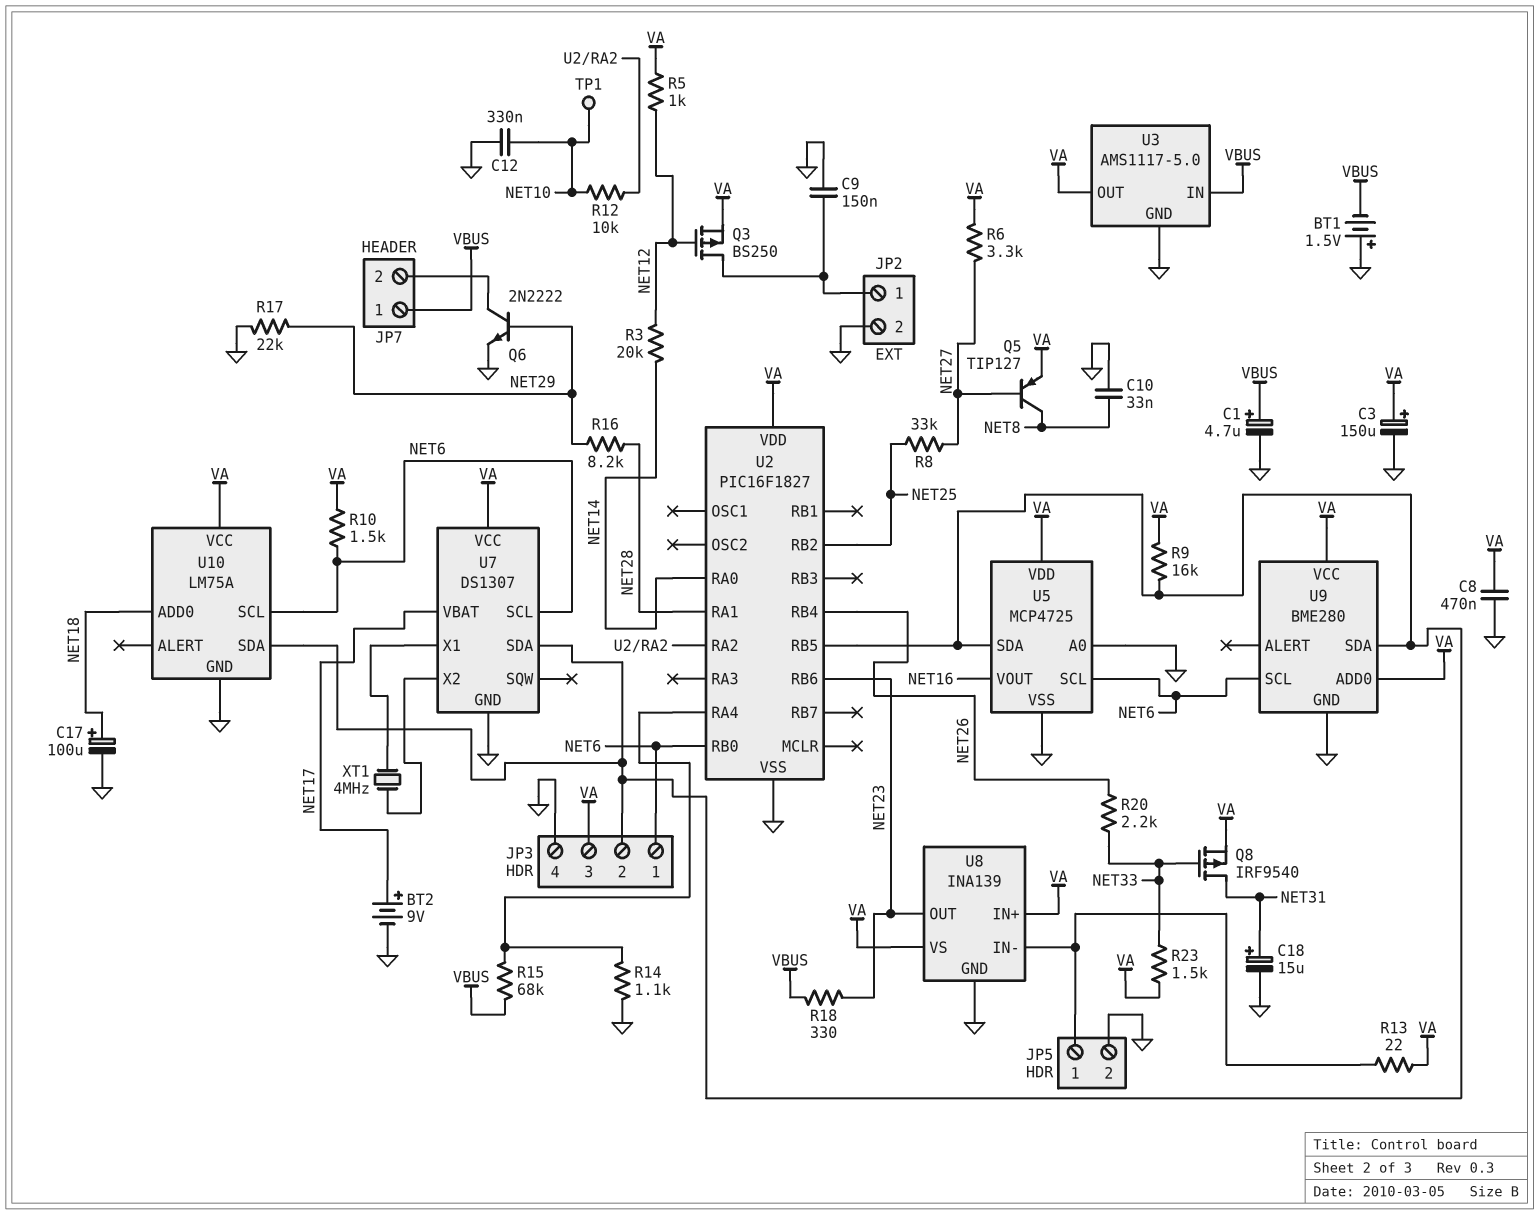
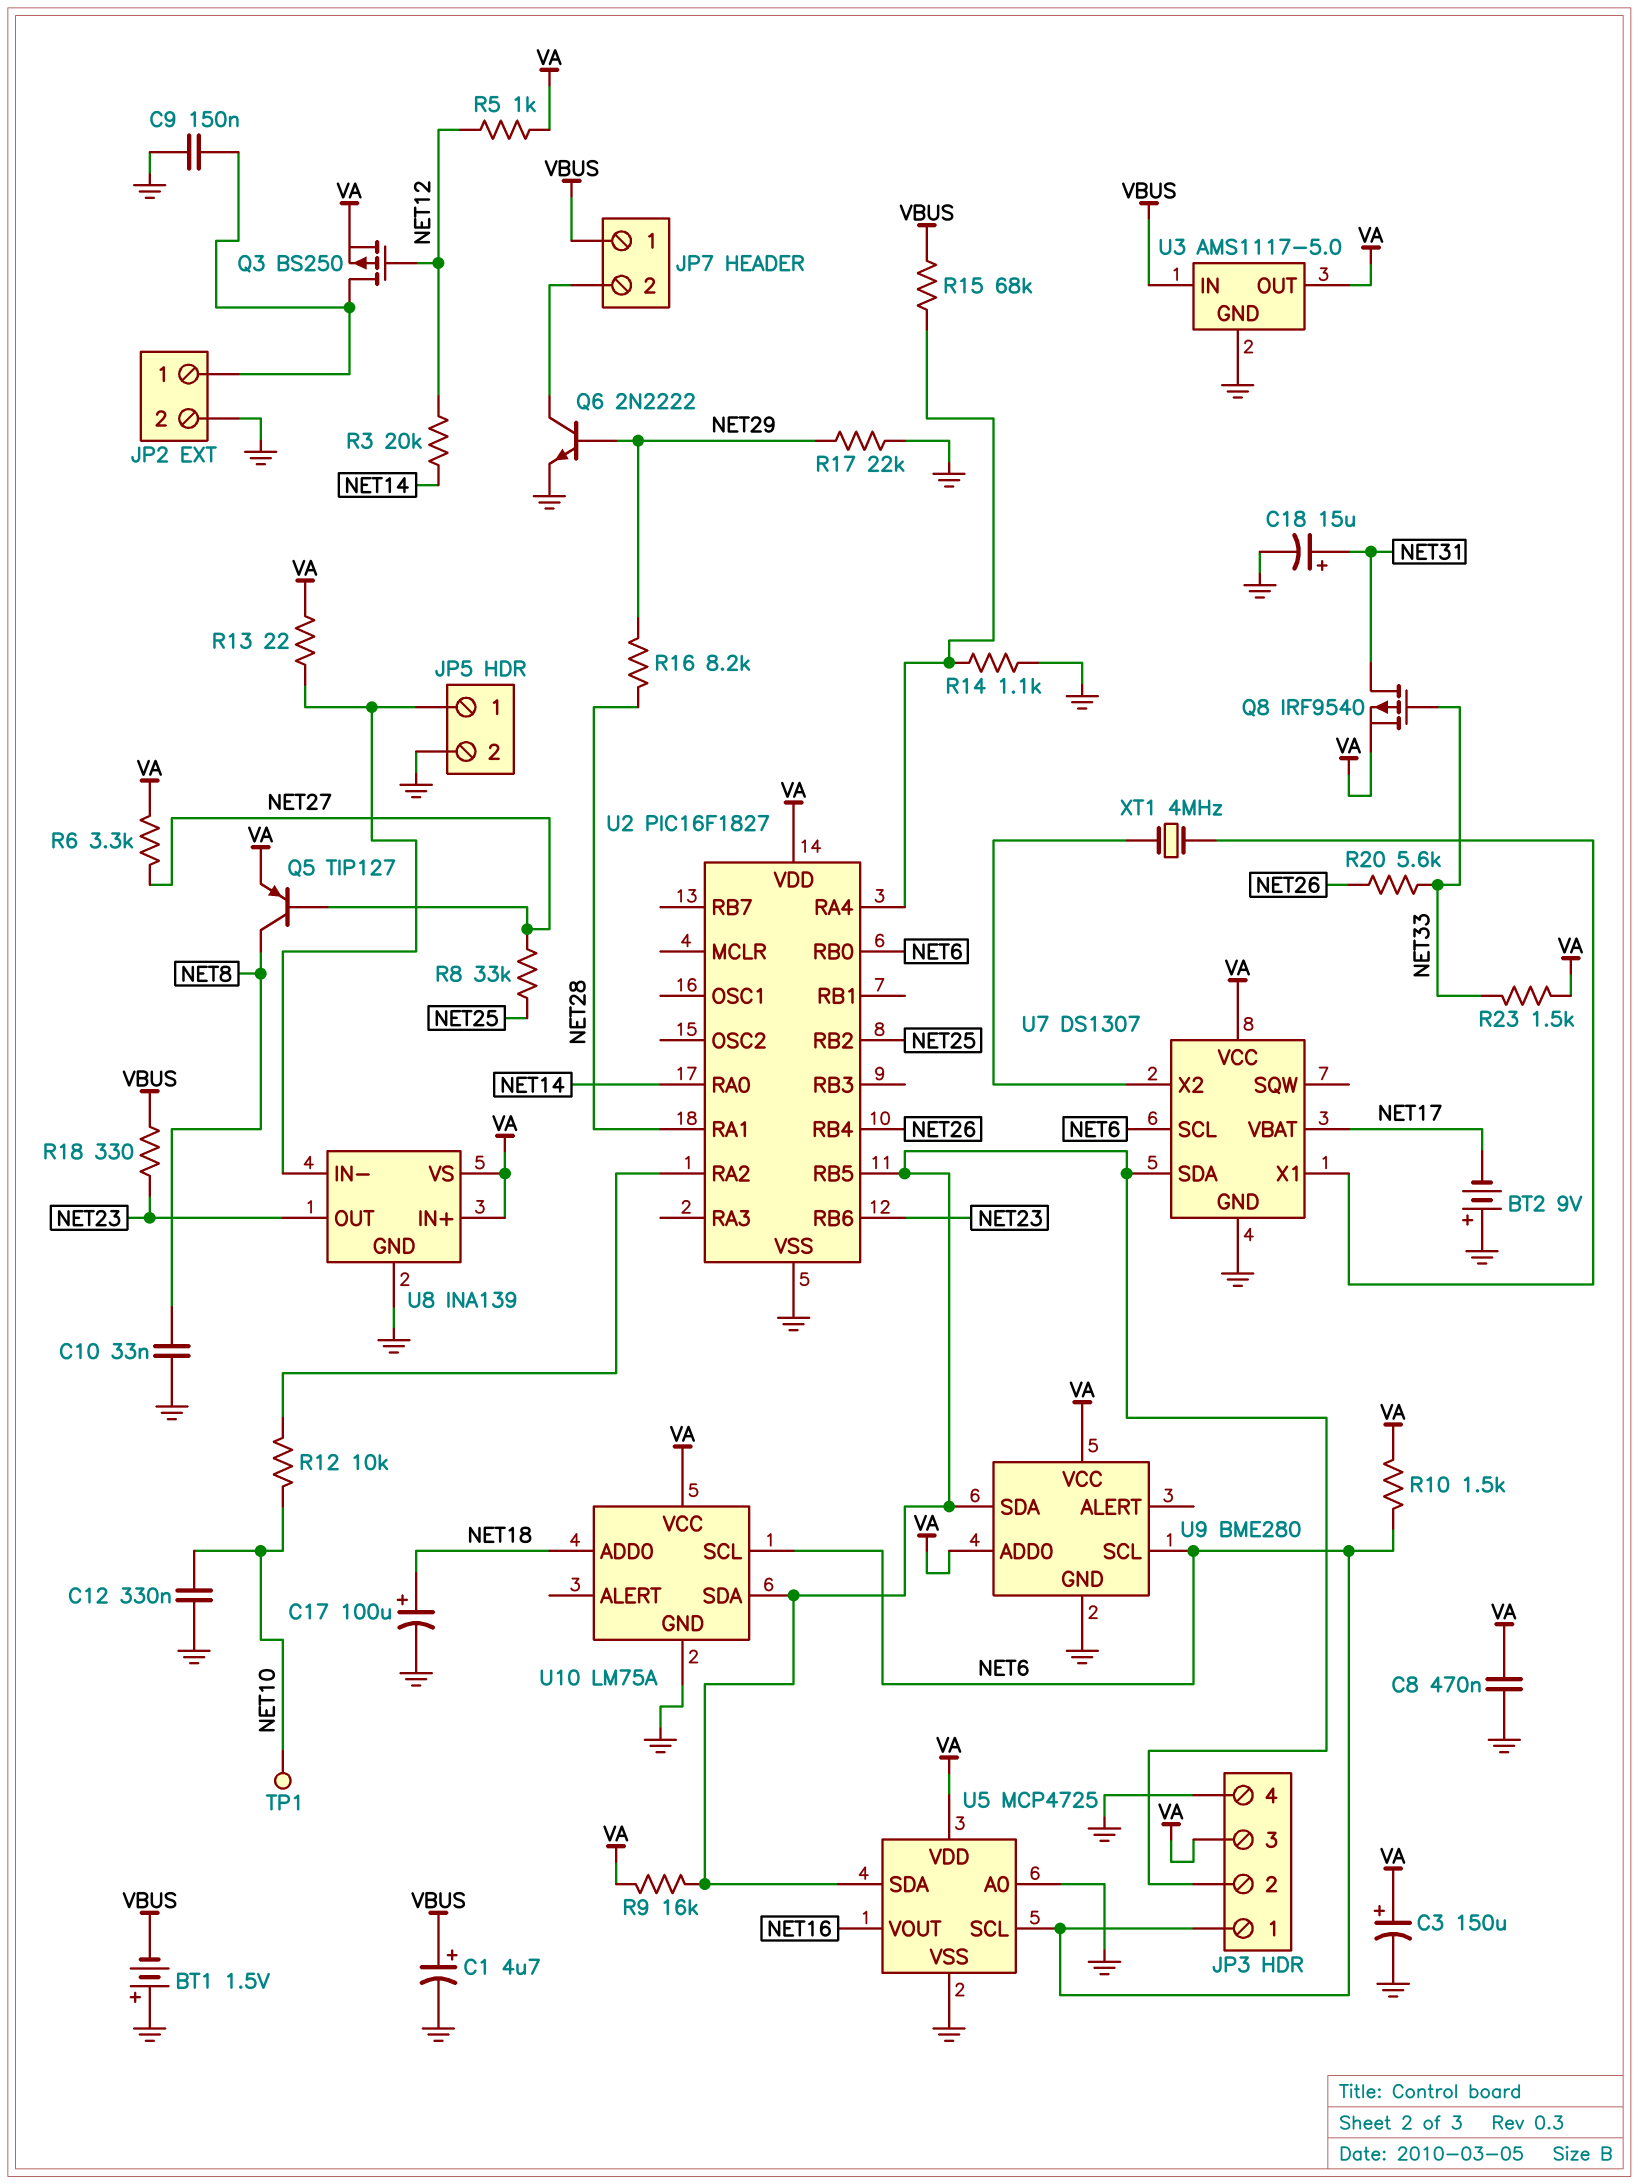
BT2: 9V (plus NET17, minus GND) -> 9V (plus GND, minus NET17)
R20: 2.2k (NET26, NET33) -> 5.6k (NET26, NET33)

